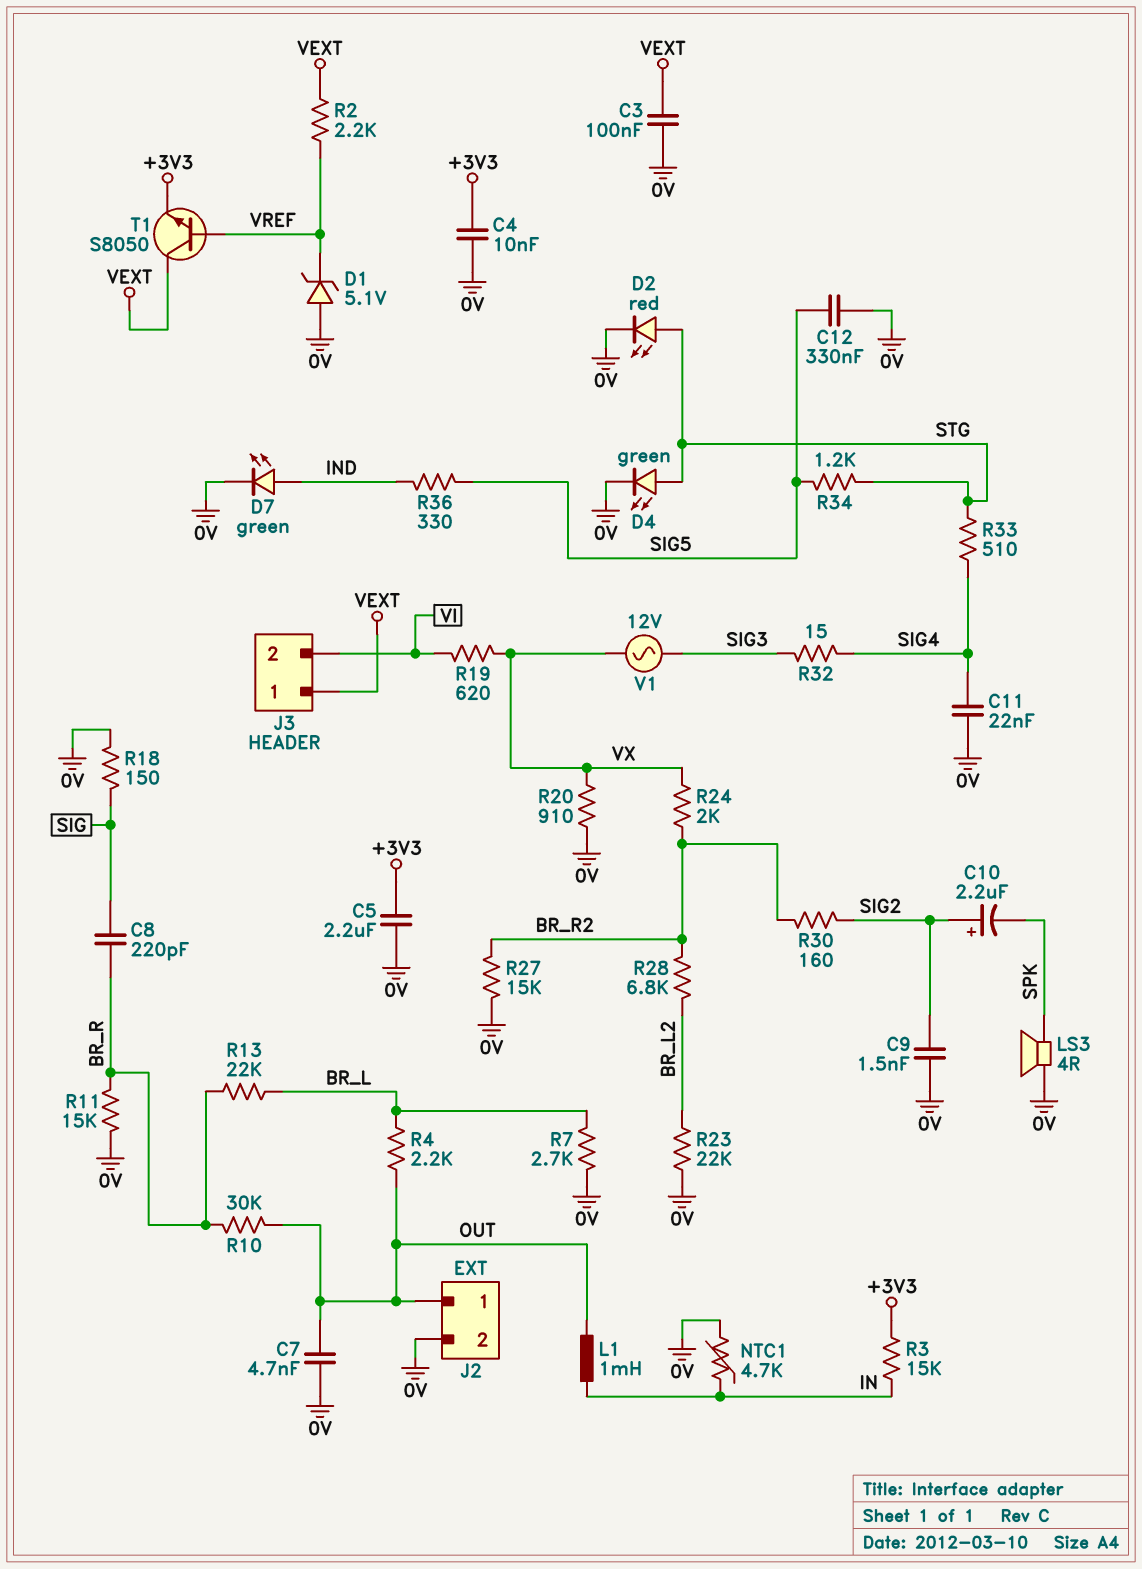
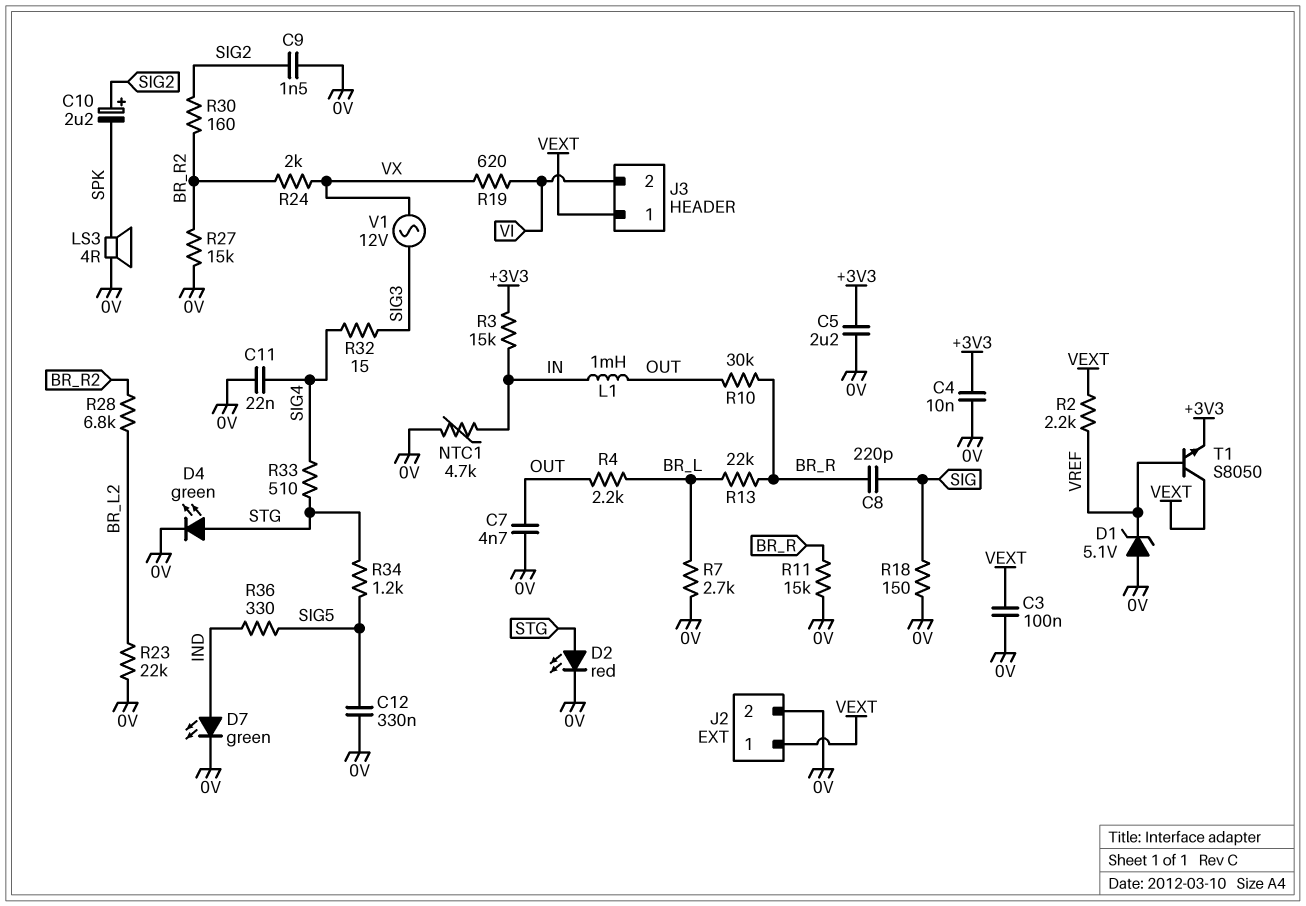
J2 pin 1: OUT -> VEXT
R20: 910 (0V, VX) -> none

